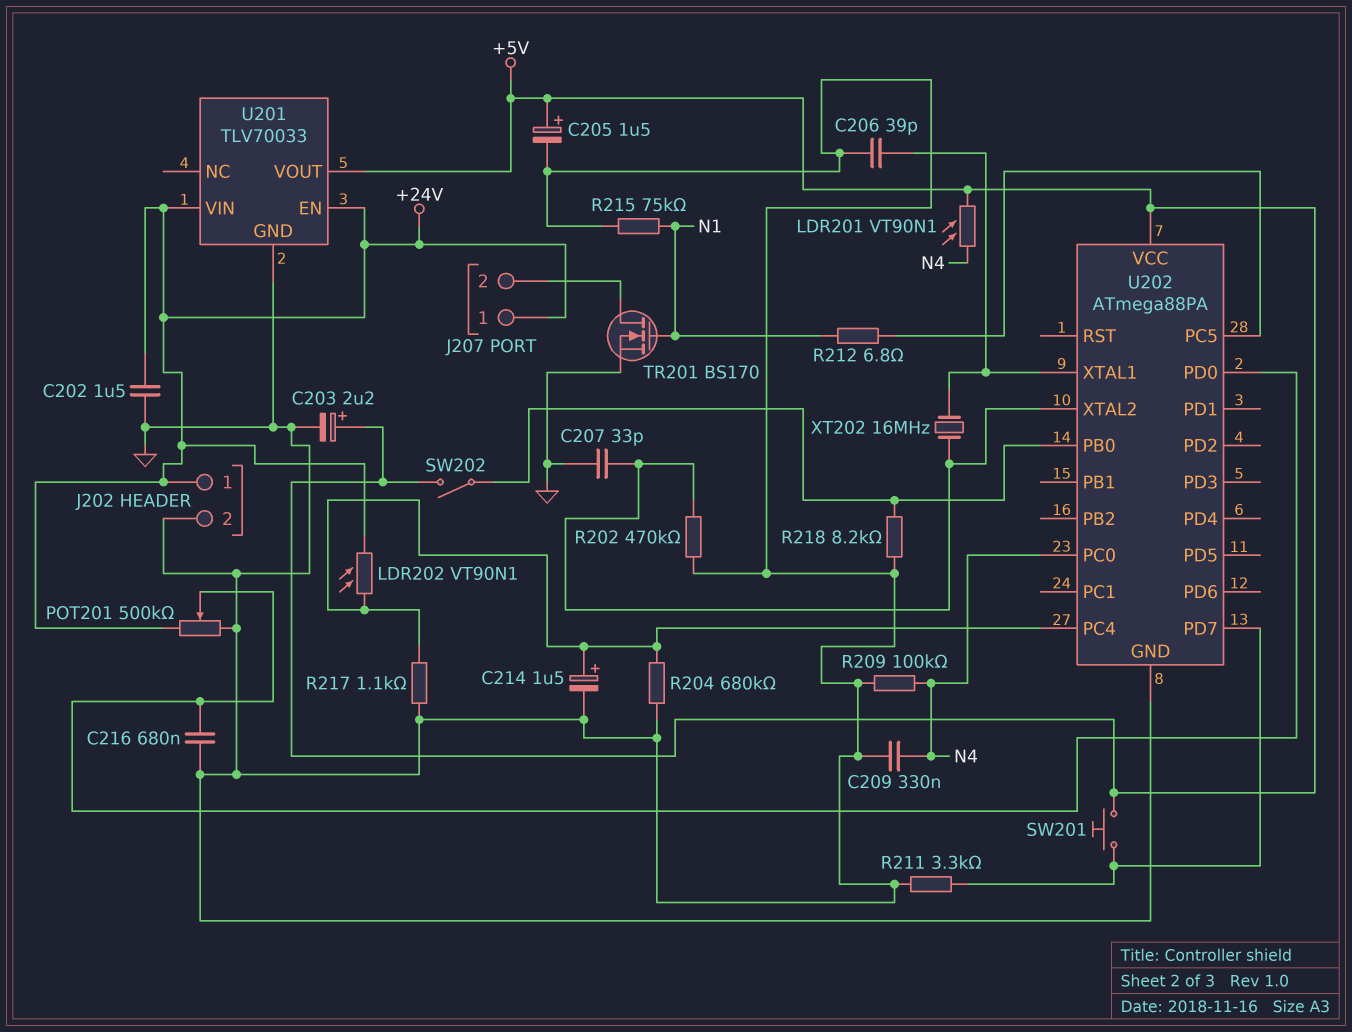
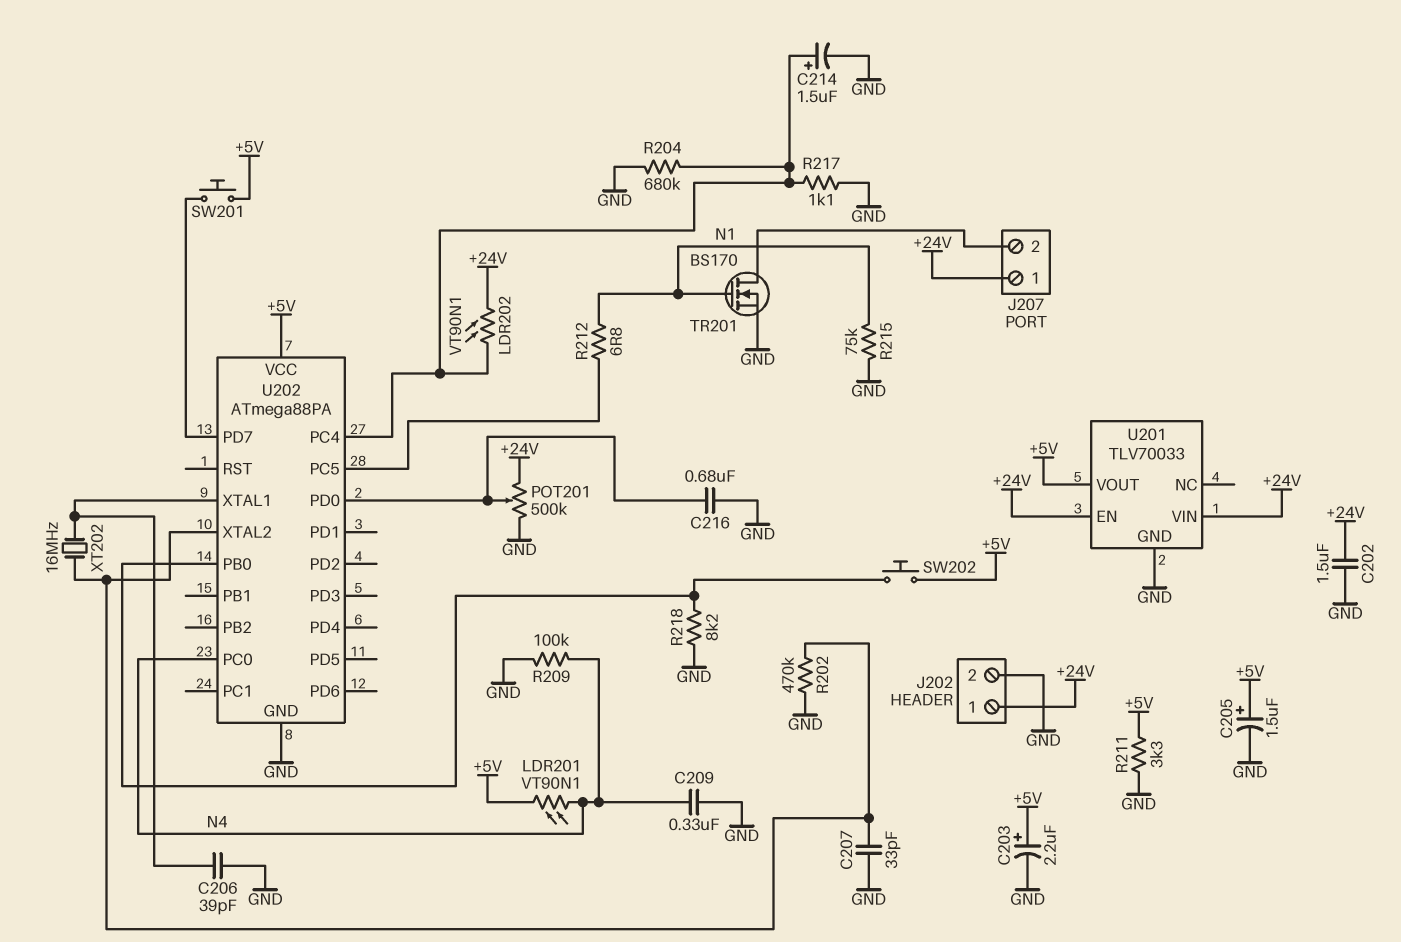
R211: 3.3k (GND, U202/PD7) -> 3.3k (+5V, GND)
SW202: switch (+5V, U202/PB0) -> button (+5V, U202/PB0)

